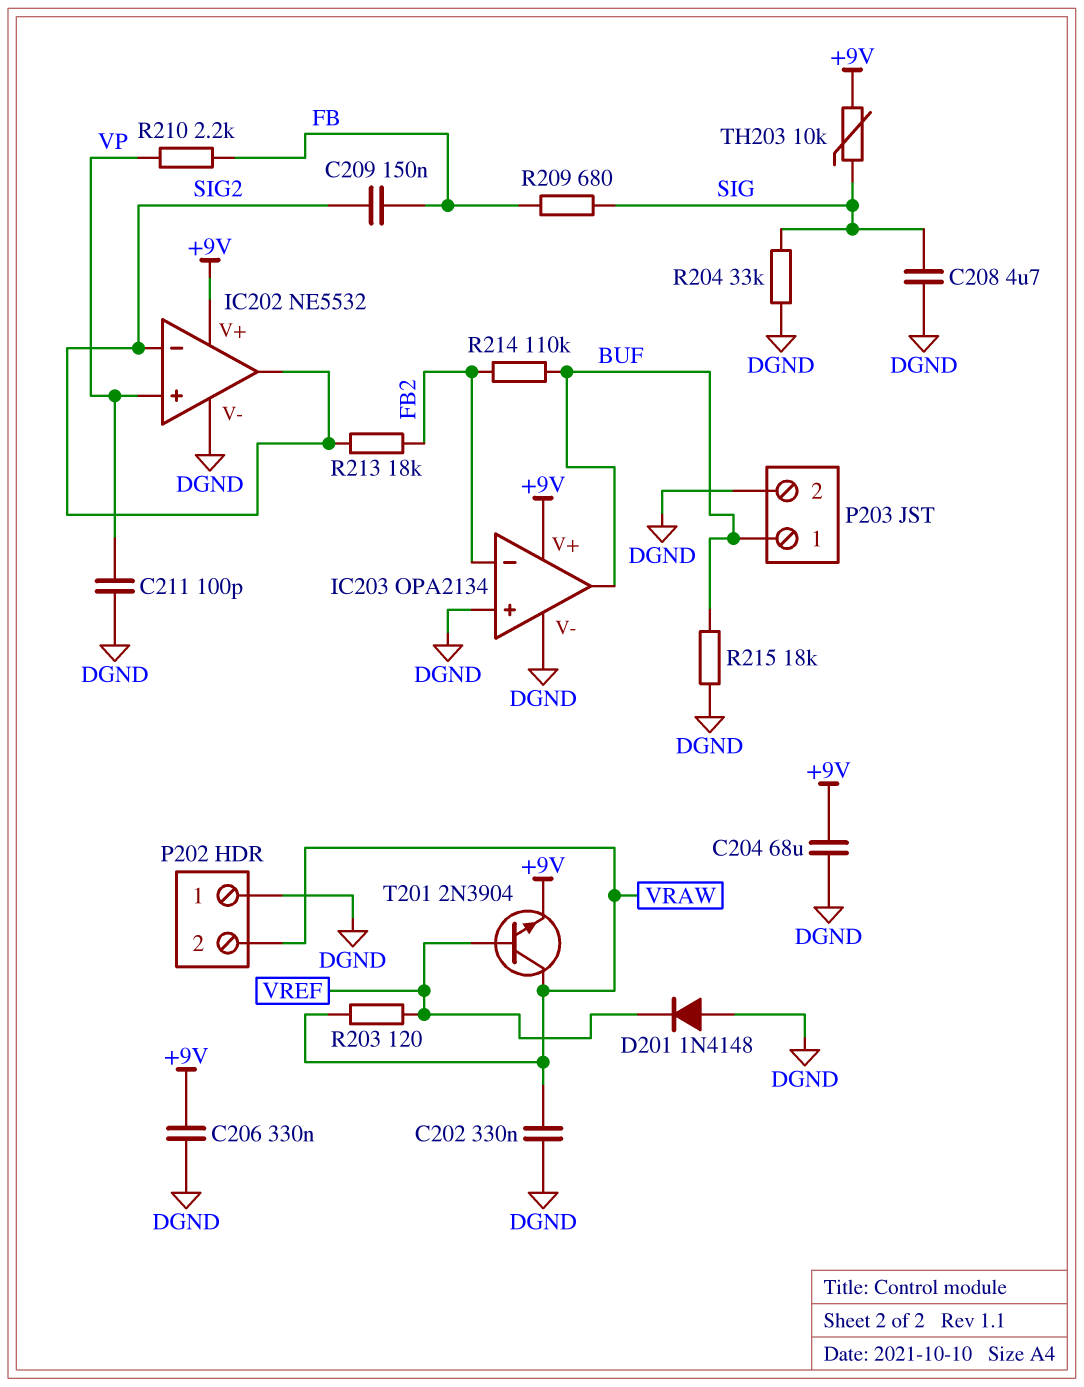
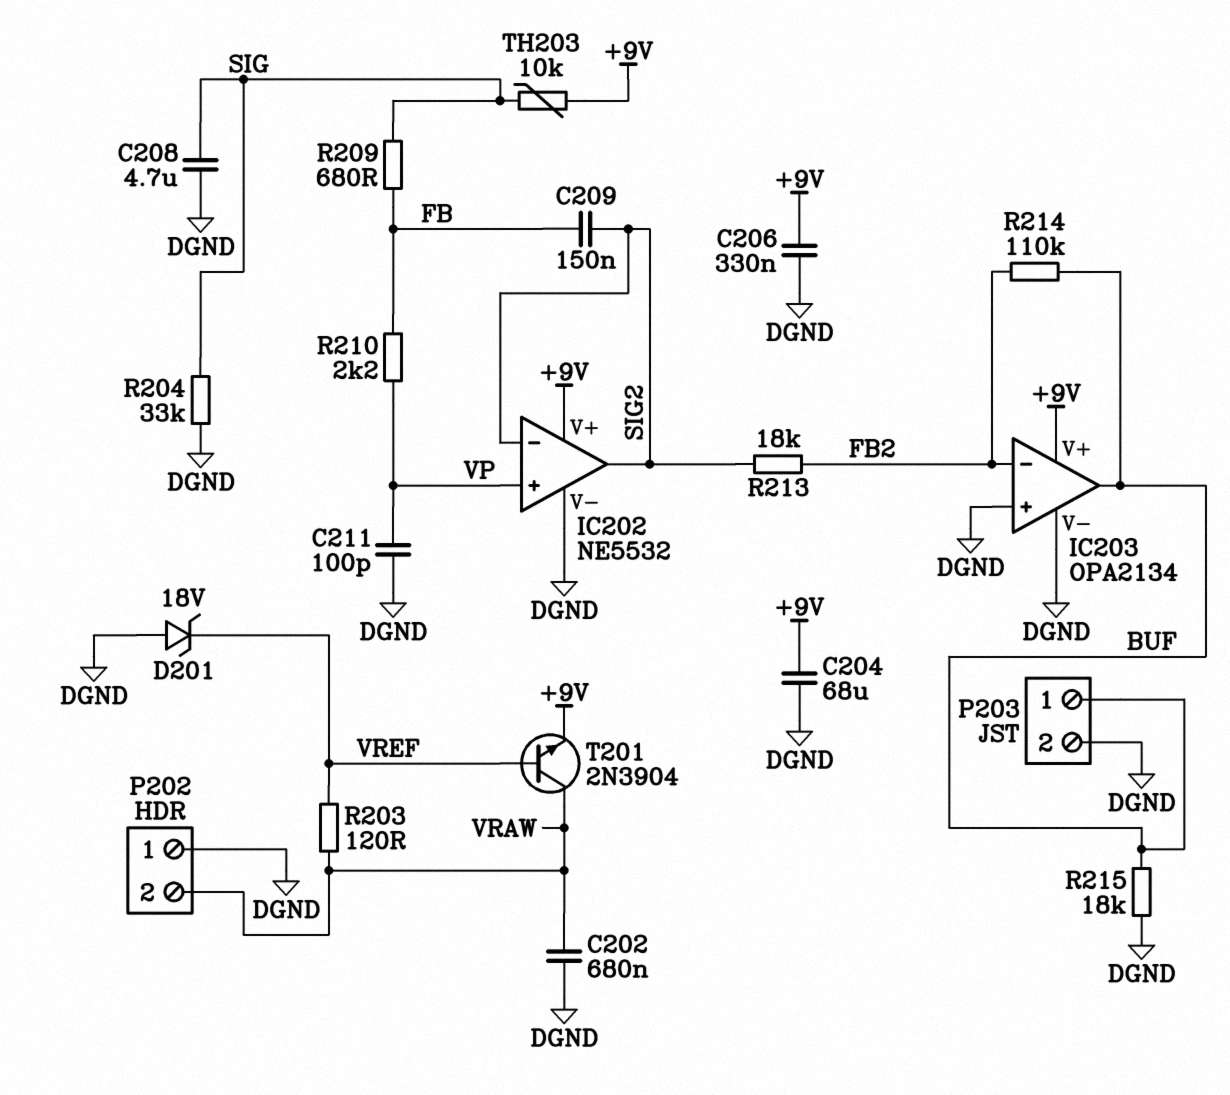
C202: 330nF (DGND, VRAW) -> 680nF (DGND, VRAW)
D201: diode 1N4148 (A DGND, K VREF) -> zener 18V (A DGND, K VREF)

